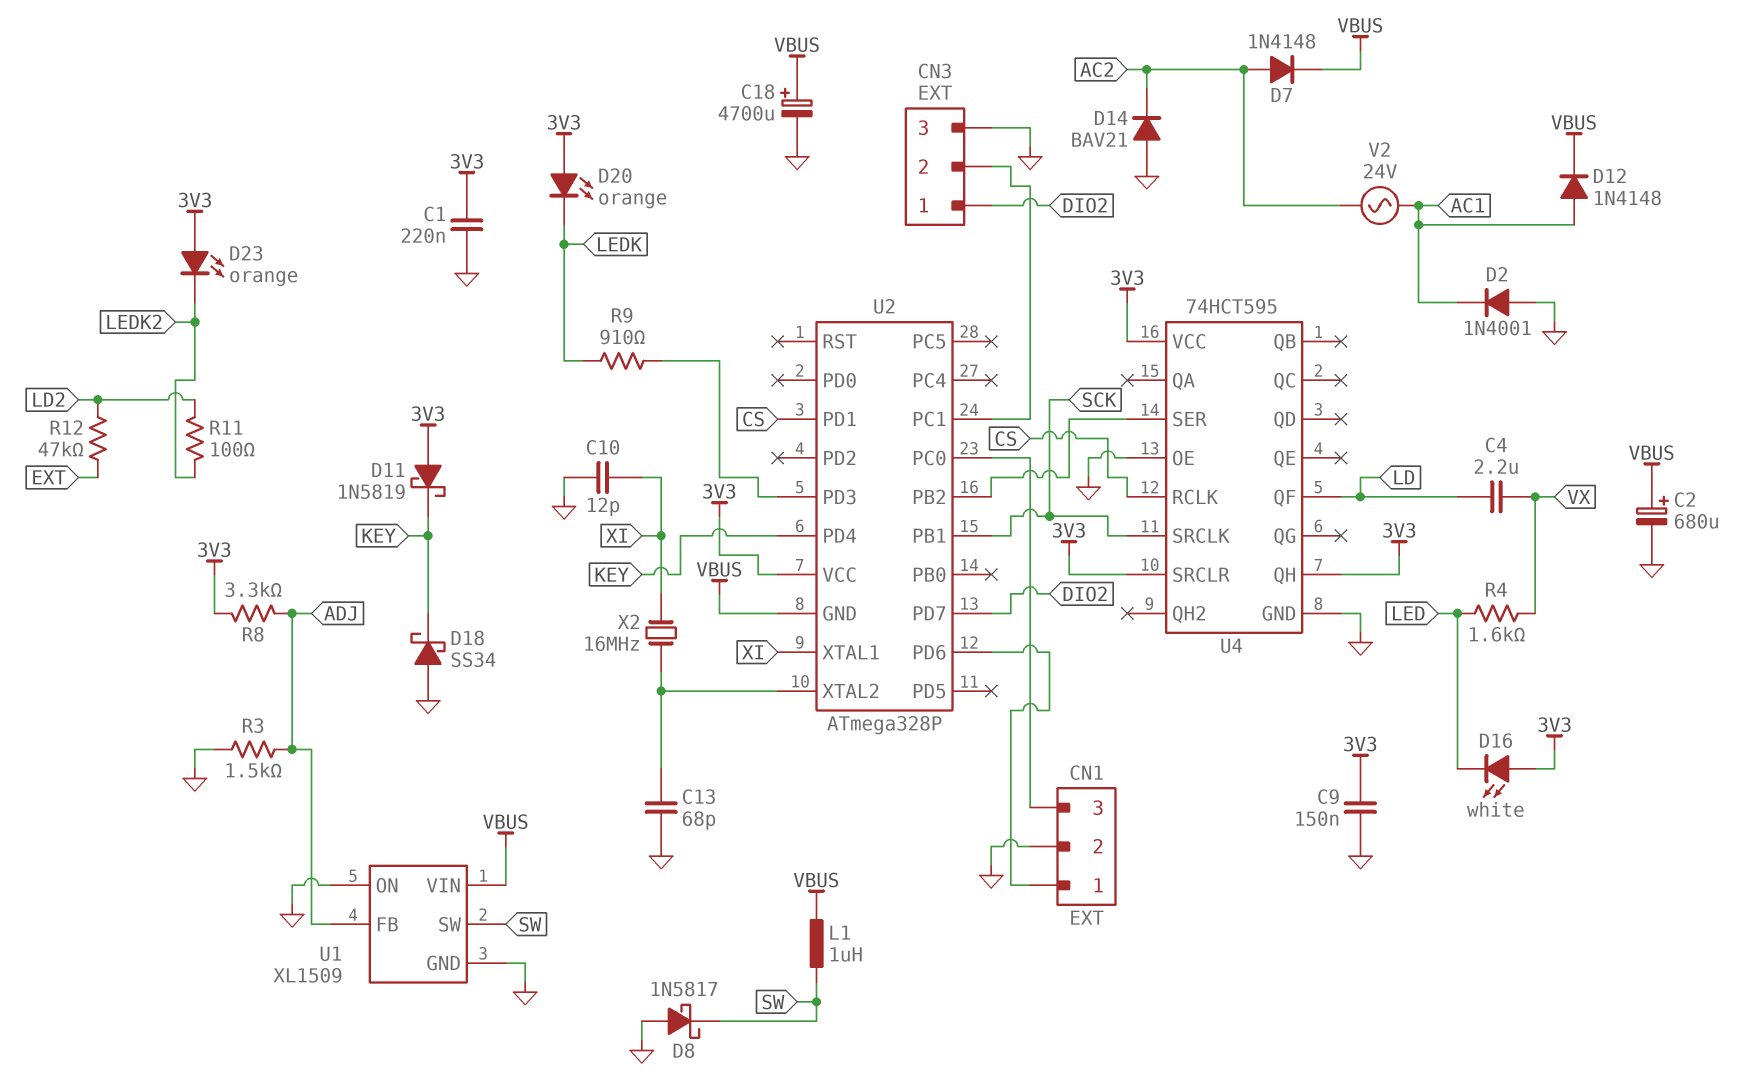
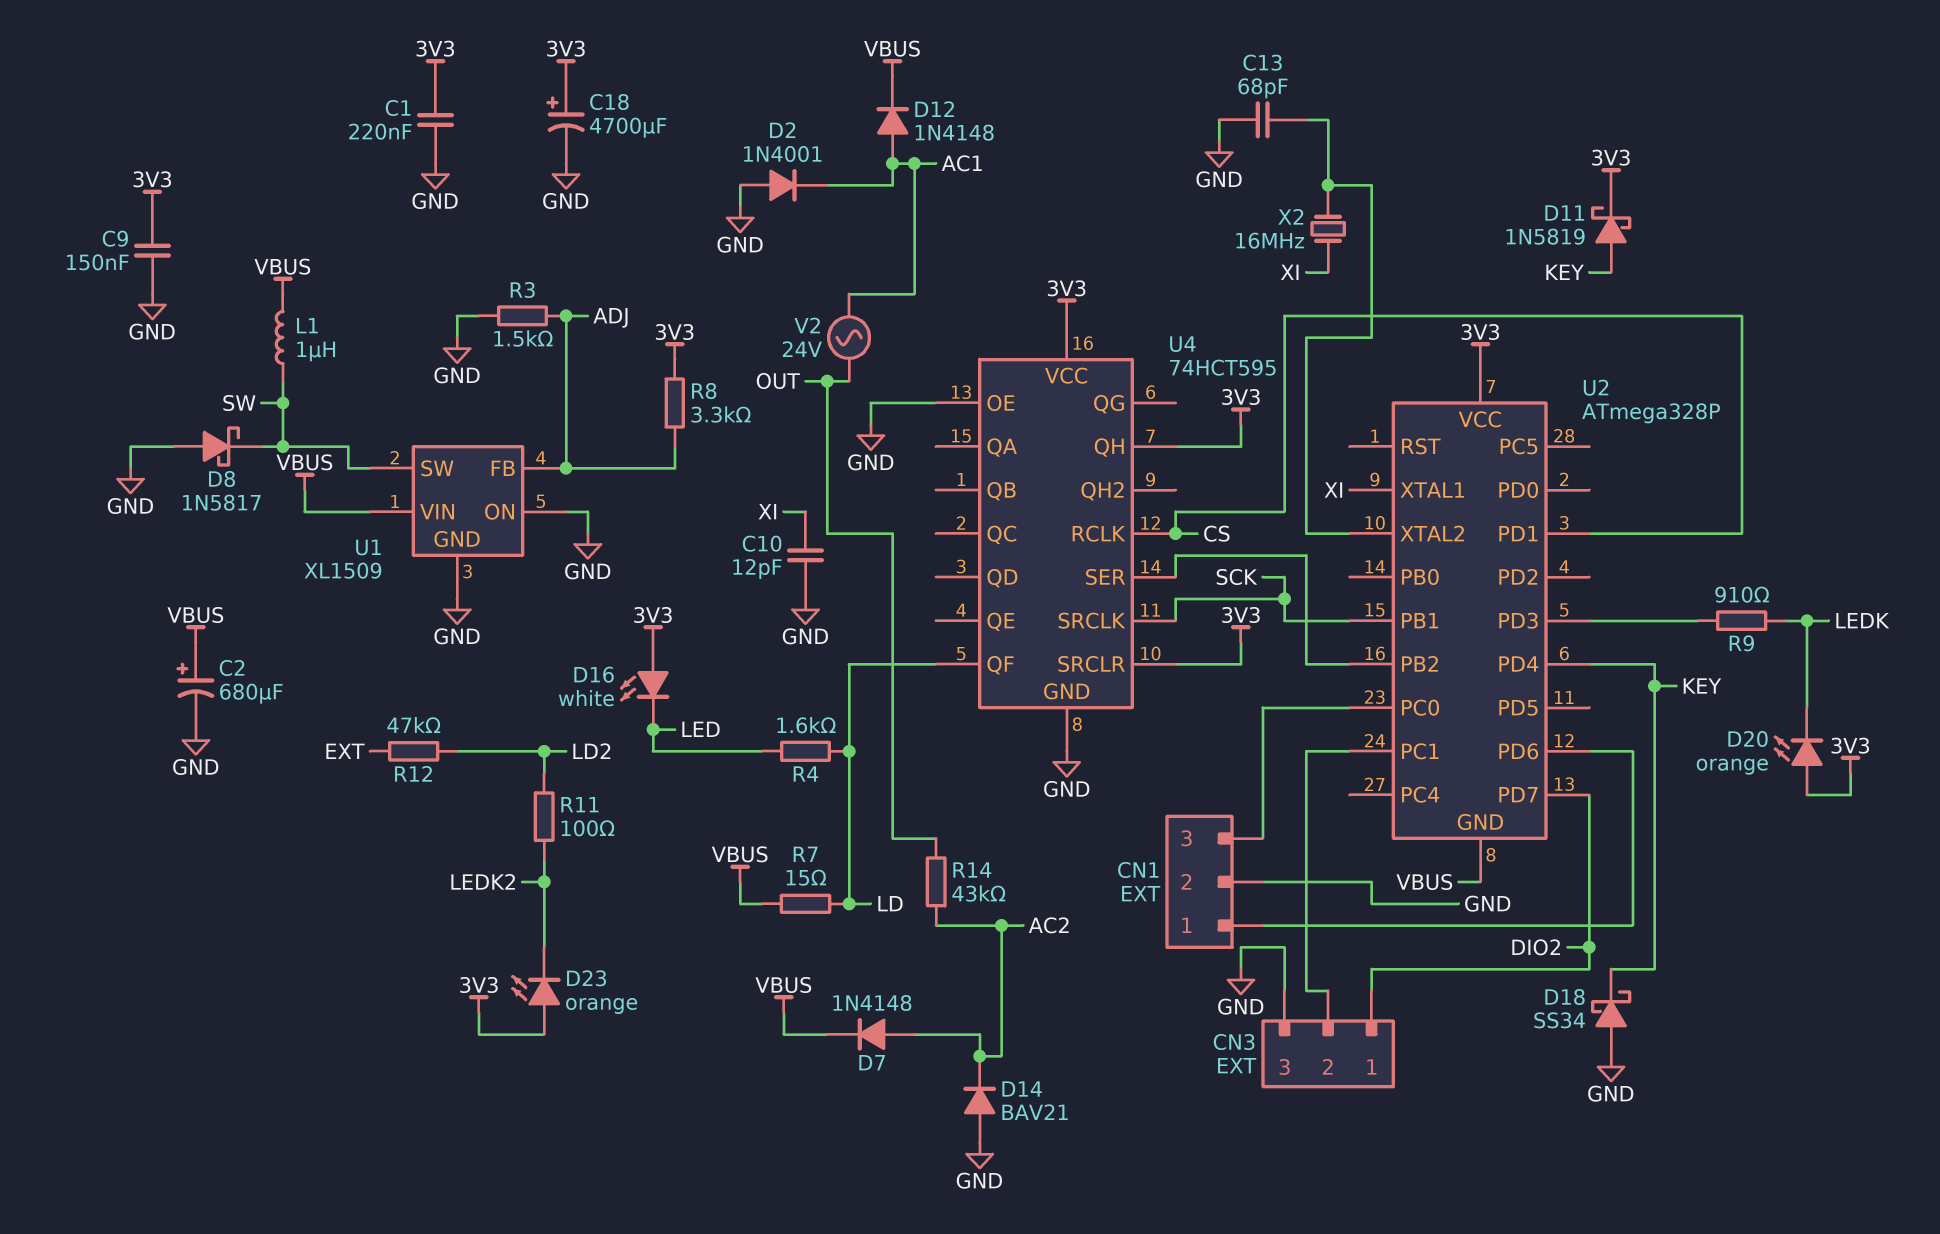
C4: 2.2uF (LD, VX) -> none
C18: 4700uF (plus VBUS, minus GND) -> 4700uF (plus 3V3, minus GND)
D11: schottky 1N5819 (A 3V3, K KEY) -> schottky 1N5819 (A KEY, K 3V3)
R4: 1.6k (LED, VX) -> 1.6k (LD, LED)
R7: none -> 15 (LD, VBUS)
R14: none -> 43k (AC2, OUT)
V2: AC 24V (AC1, AC2) -> AC 24V (AC1, OUT)

